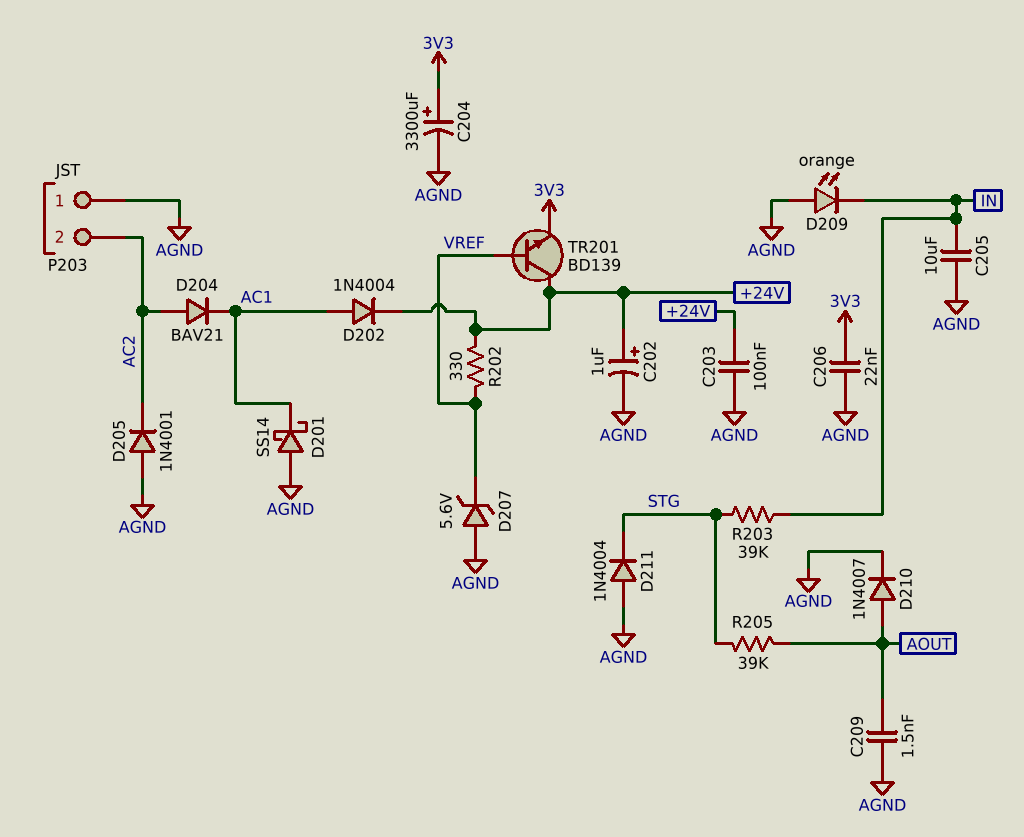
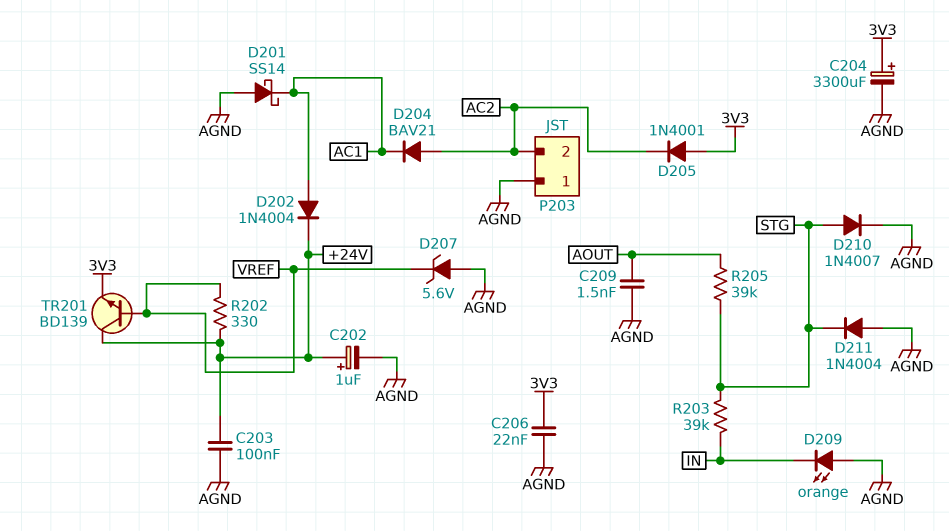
C205: 10uF (AGND, IN) -> none
D205: diode 1N4001 (A AGND, K AC2) -> diode 1N4001 (A 3V3, K AC2)
D210: diode 1N4007 (A AOUT, K AGND) -> diode 1N4007 (A STG, K AGND)

